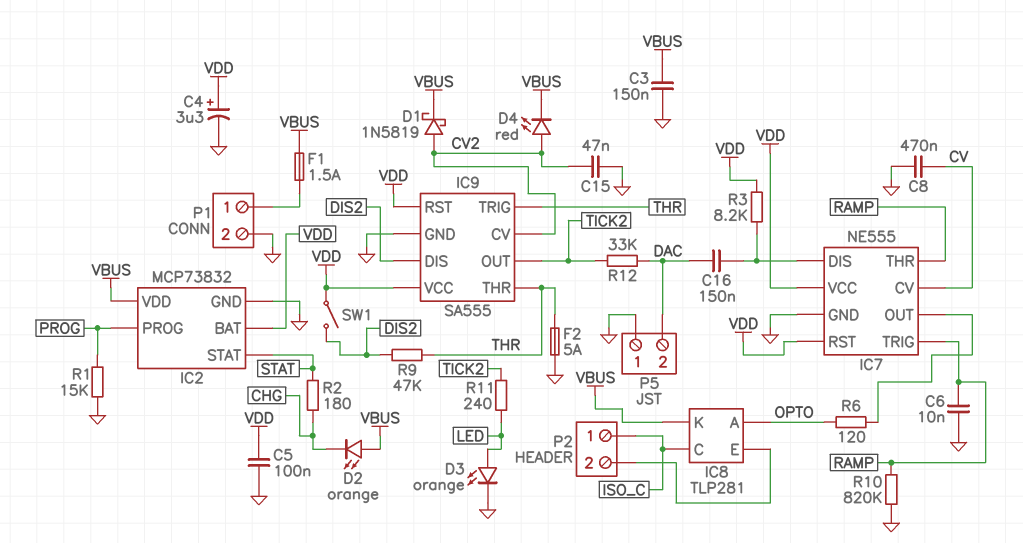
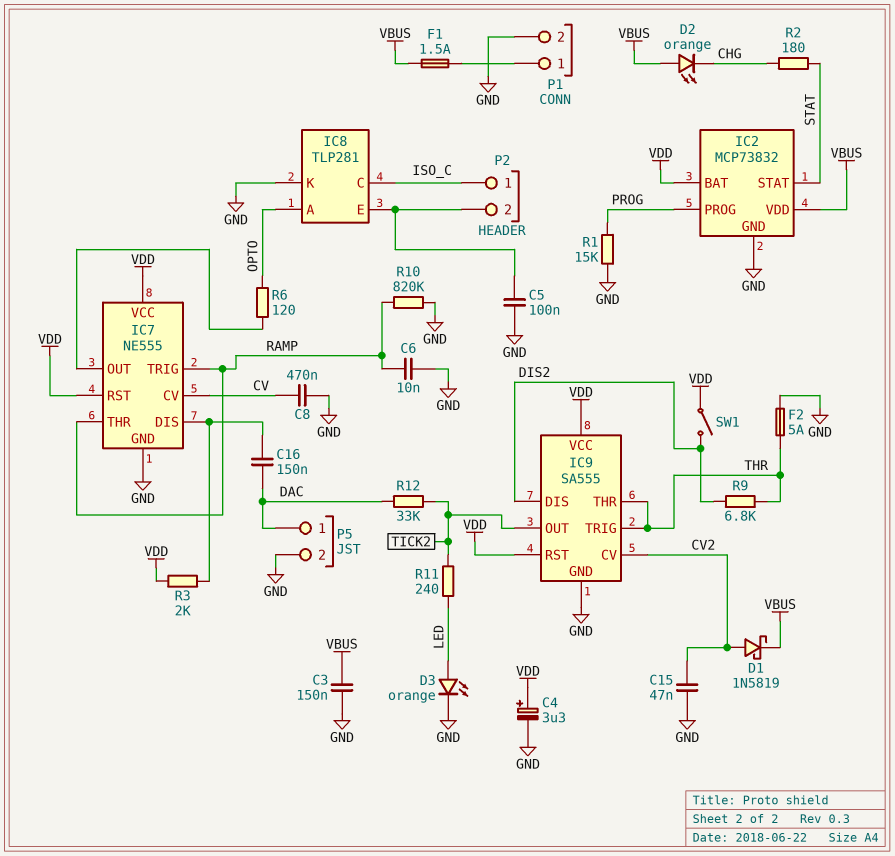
C5: 100nF (GND, VDD) -> 100nF (GND, IC8/E)
D4: LED red (A CV2, K VBUS) -> none
IC8 pin K: VBUS -> GND
P5 pin 1: GND -> DAC
P5 pin 2: DAC -> GND
R3: 8.2k (IC7/DIS, VDD) -> 2k (IC7/DIS, VDD)
R9: 47k (DIS2, THR) -> 6.8k (DIS2, THR)

